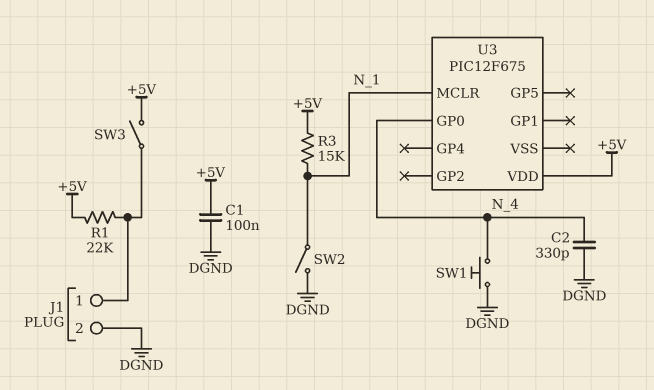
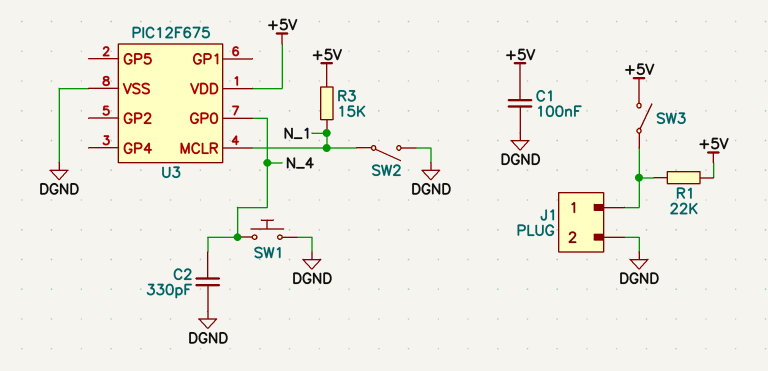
U3 pin VSS: none -> DGND

